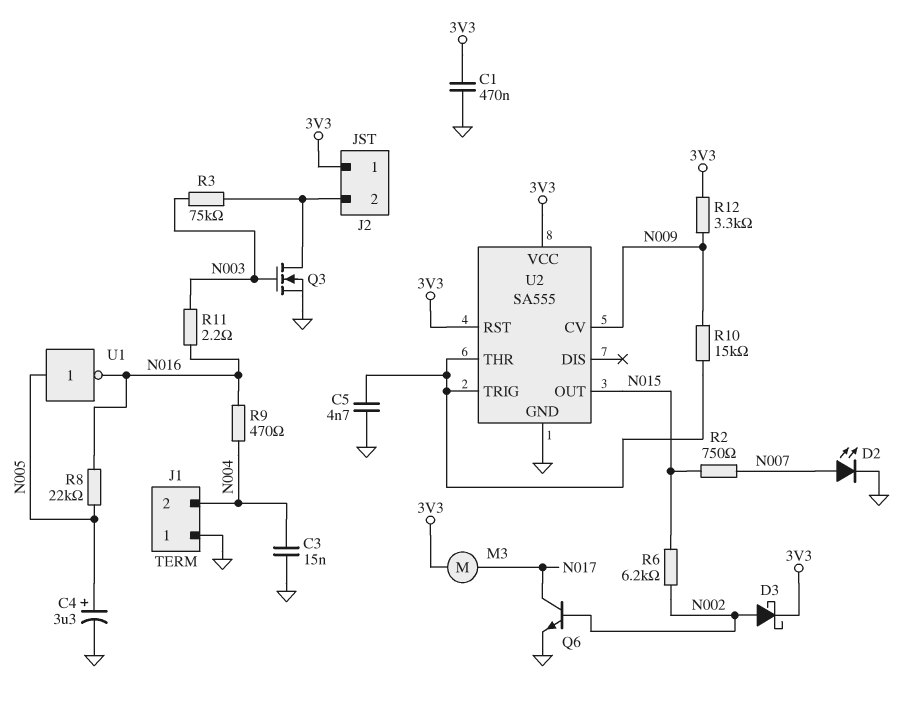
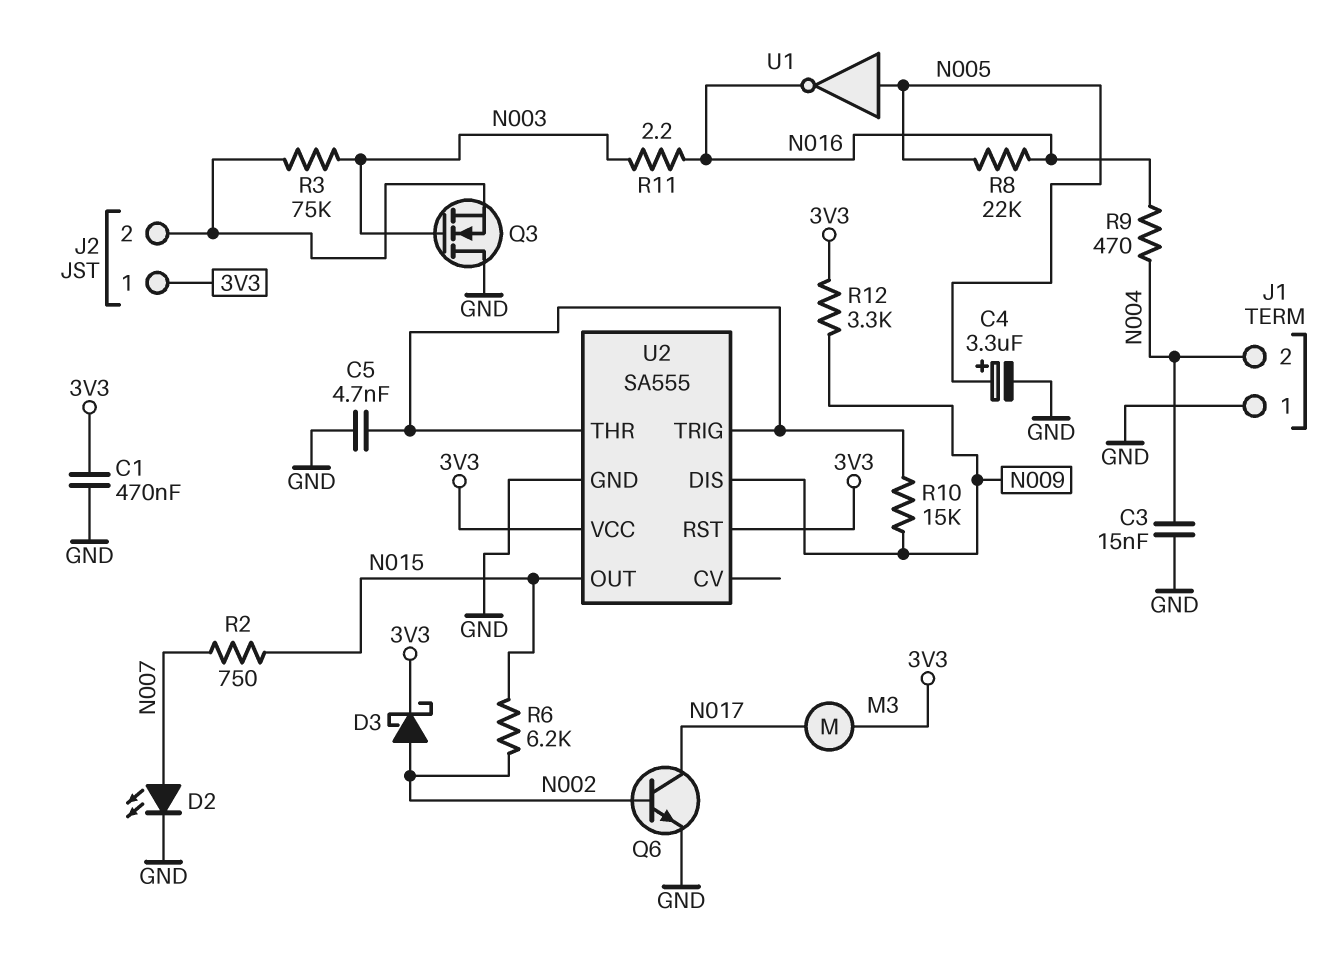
Q3: NMOS (G N003, D J2/2, S GND) -> NMOS (G N003, D GND, S J2/2)
U2 pin CV: N009 -> none
U2 pin DIS: none -> N009

